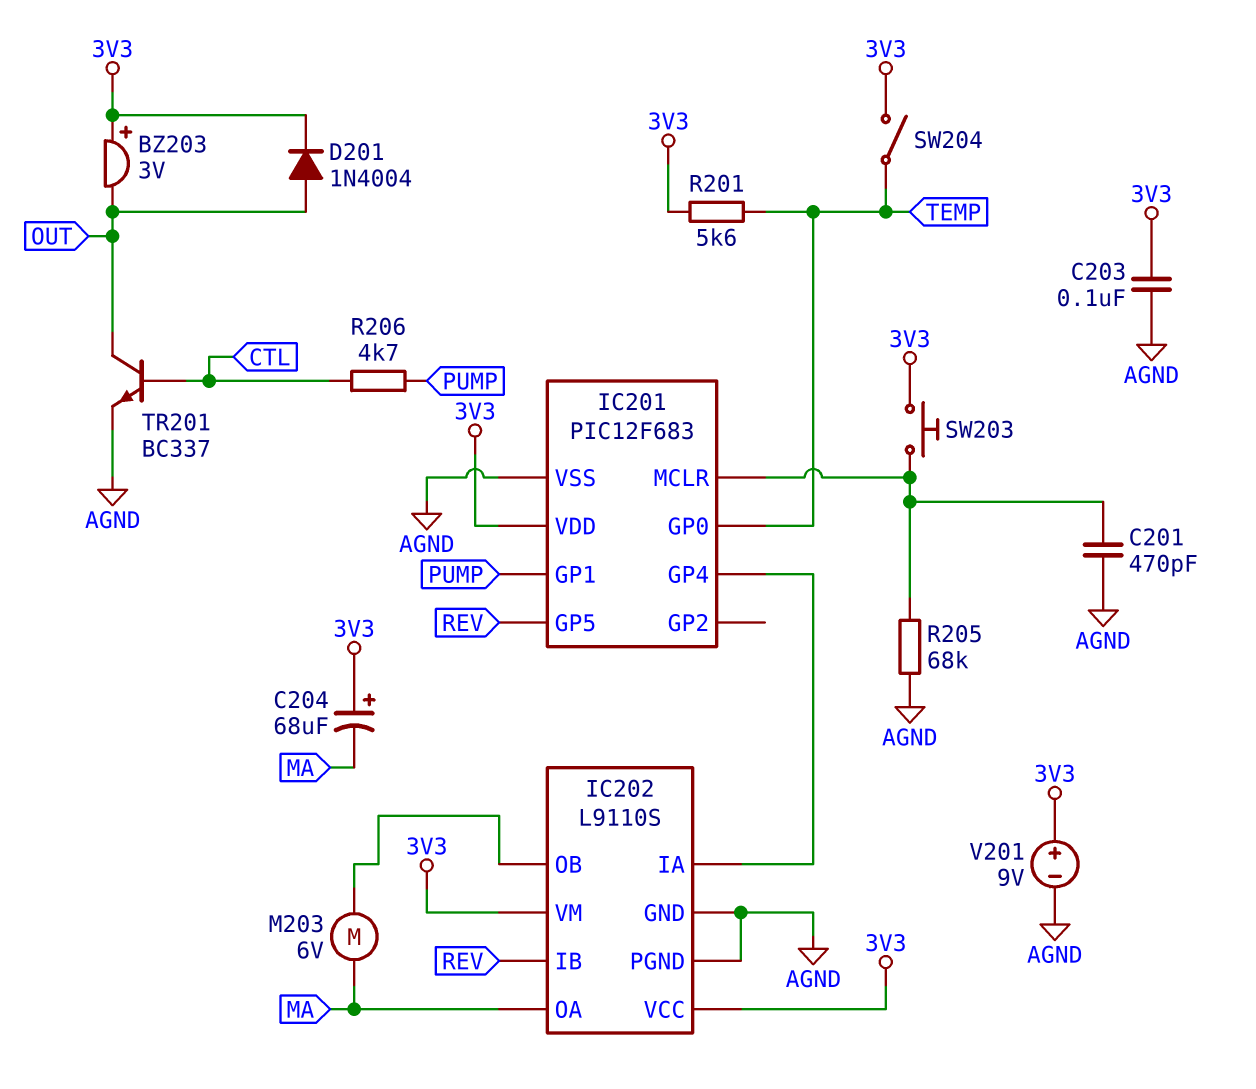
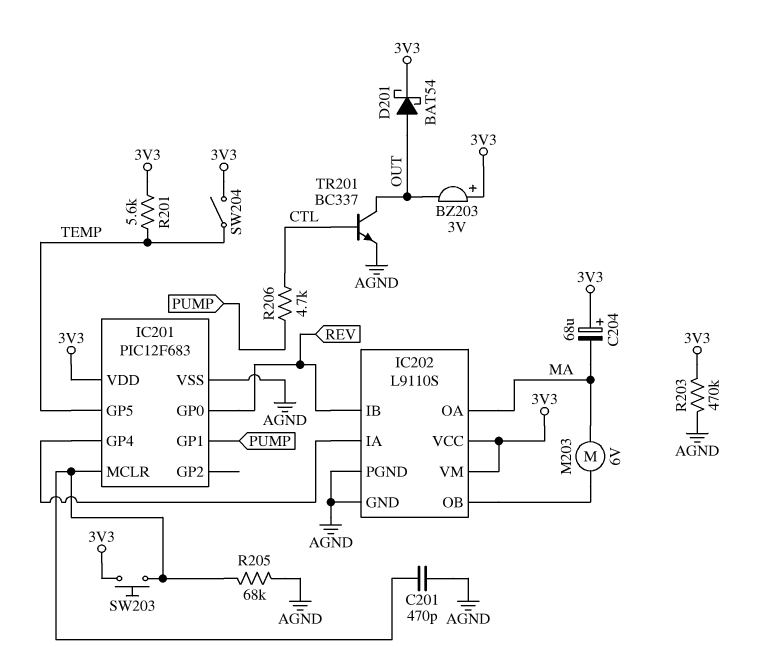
C203: 100nF (3V3, AGND) -> none
D201: diode 1N4004 (A OUT, K 3V3) -> schottky BAT54 (A OUT, K 3V3)
IC201 pin GP0: TEMP -> REV
IC201 pin GP5: REV -> TEMP
R203: none -> 470k (3V3, AGND)
V201: 9V (plus 3V3, minus AGND) -> none

